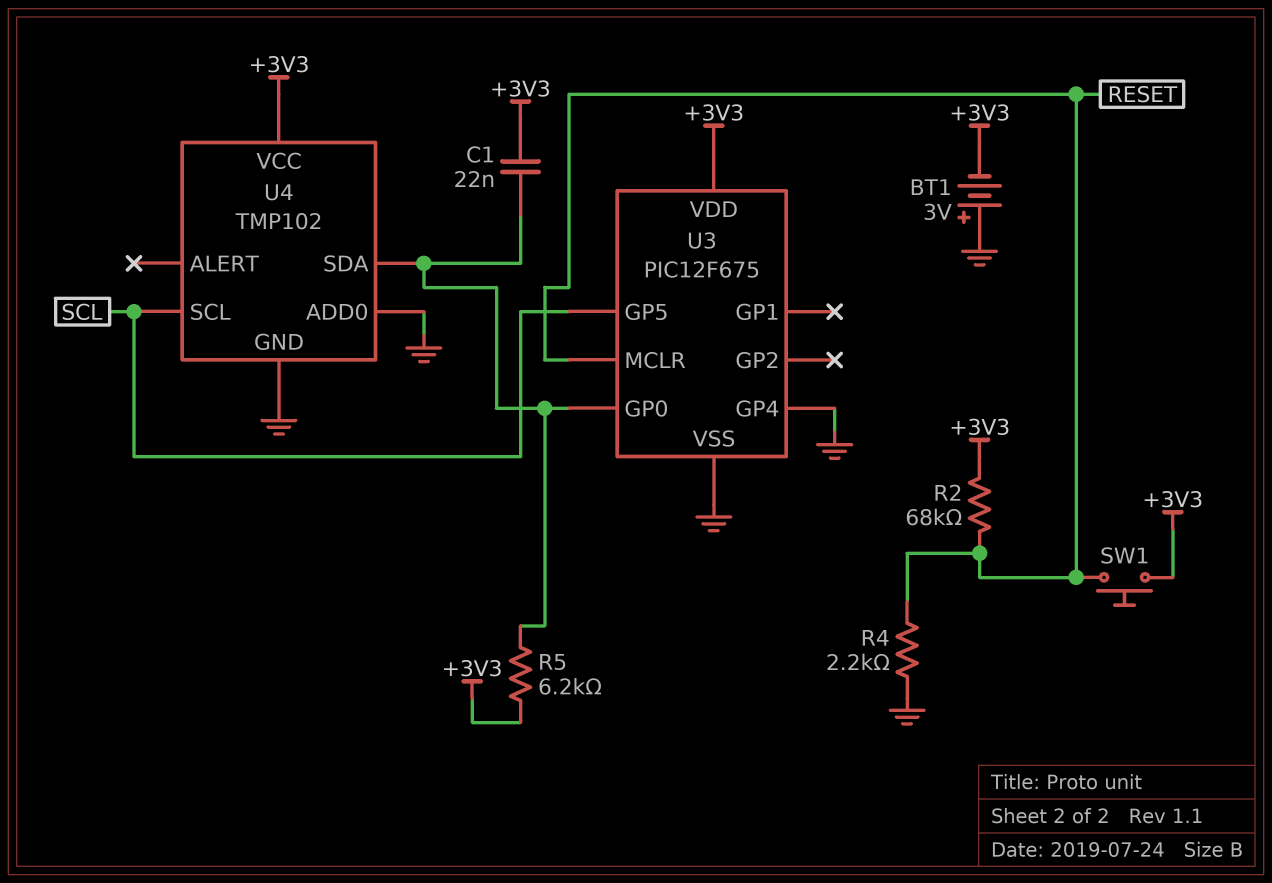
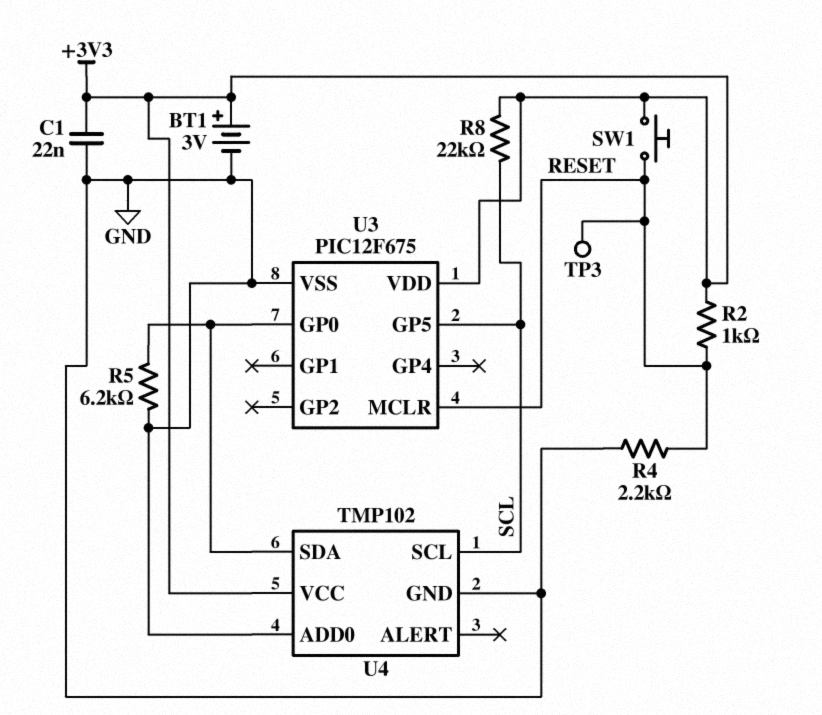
BT1: 3V (plus GND, minus +3V3) -> 3V (plus +3V3, minus GND)
C1: 22nF (+3V3, U3/GP0) -> 22nF (+3V3, GND)
R2: 68k (+3V3, RESET) -> 1k (+3V3, RESET)
R5: 6.2k (+3V3, U3/GP0) -> 6.2k (GND, U3/GP0)
R8: none -> 22k (+3V3, SCL)
TP3: none -> test point (RESET)
U3 pin GP4: GND -> none

